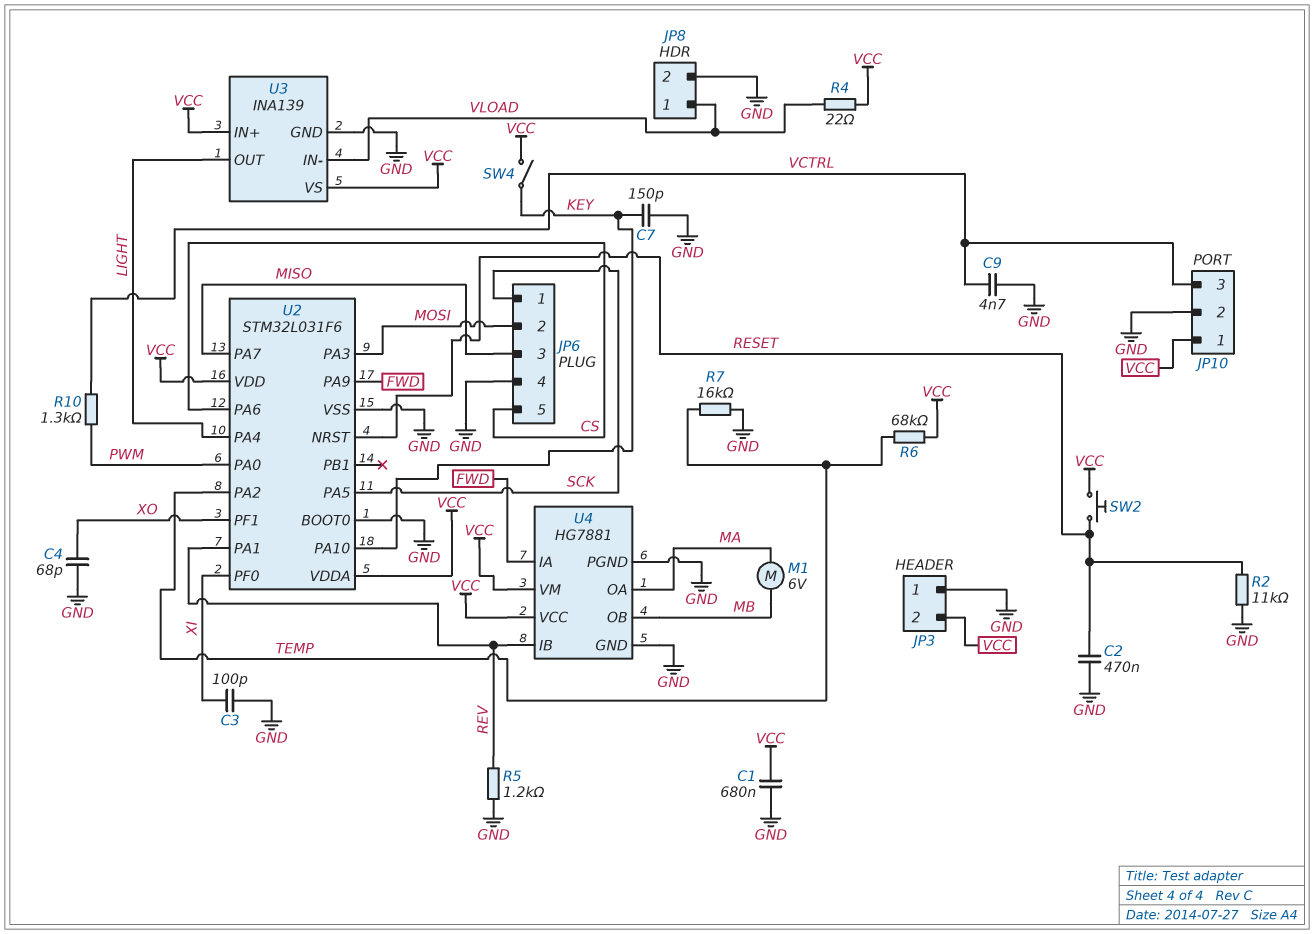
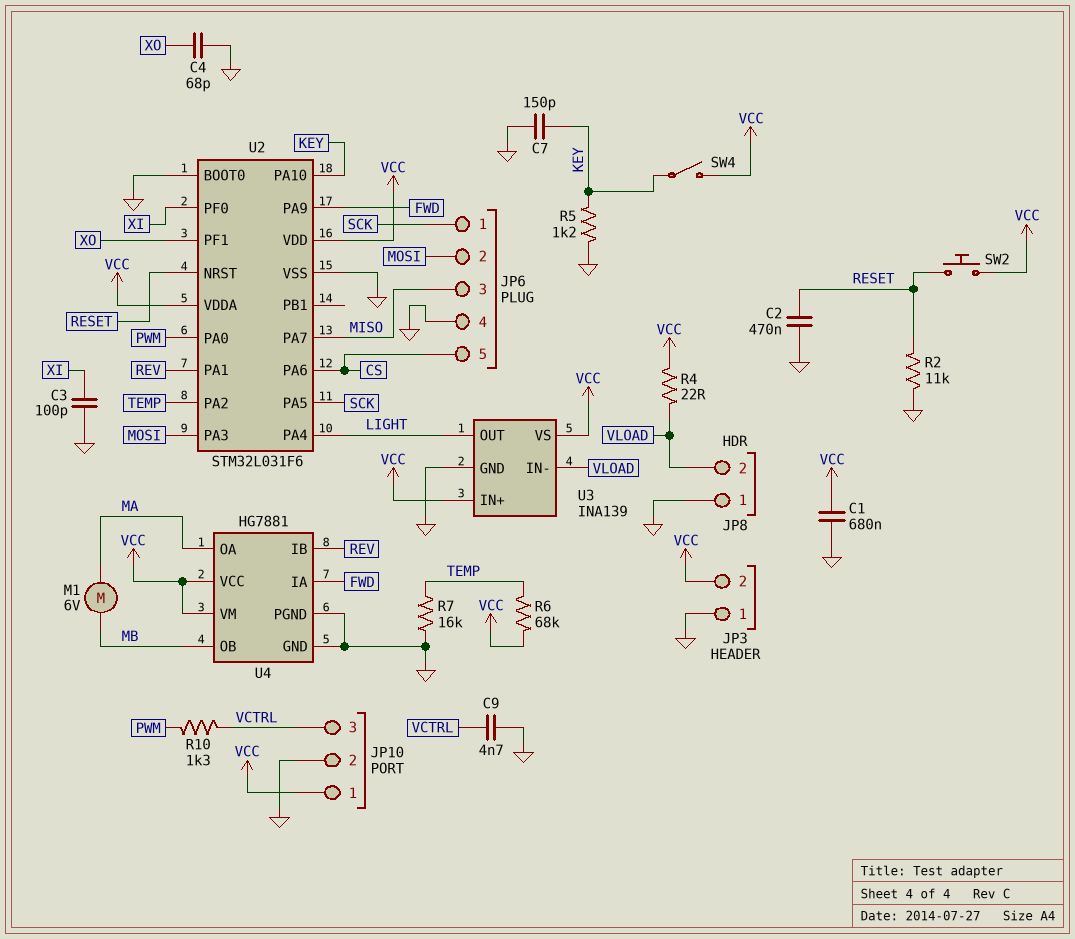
JP8 pin 1: VLOAD -> GND
JP8 pin 2: GND -> VLOAD
R5: 1.2k (GND, REV) -> 1.2k (GND, KEY)

